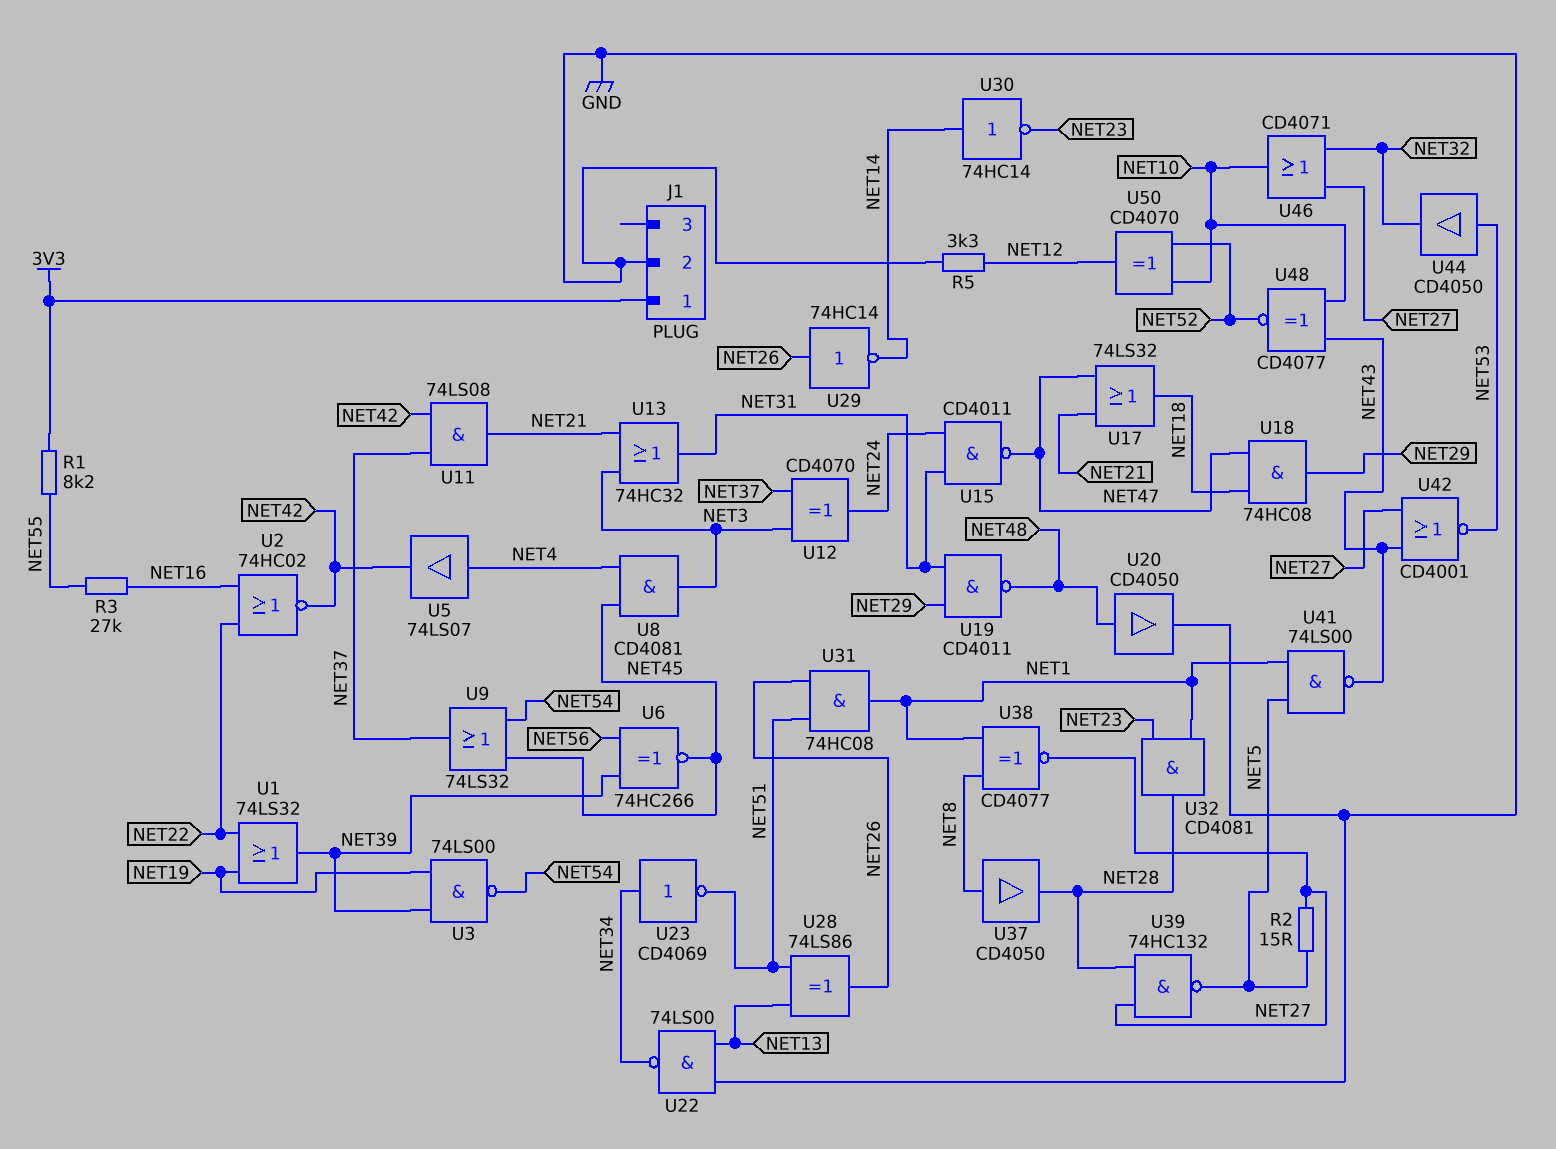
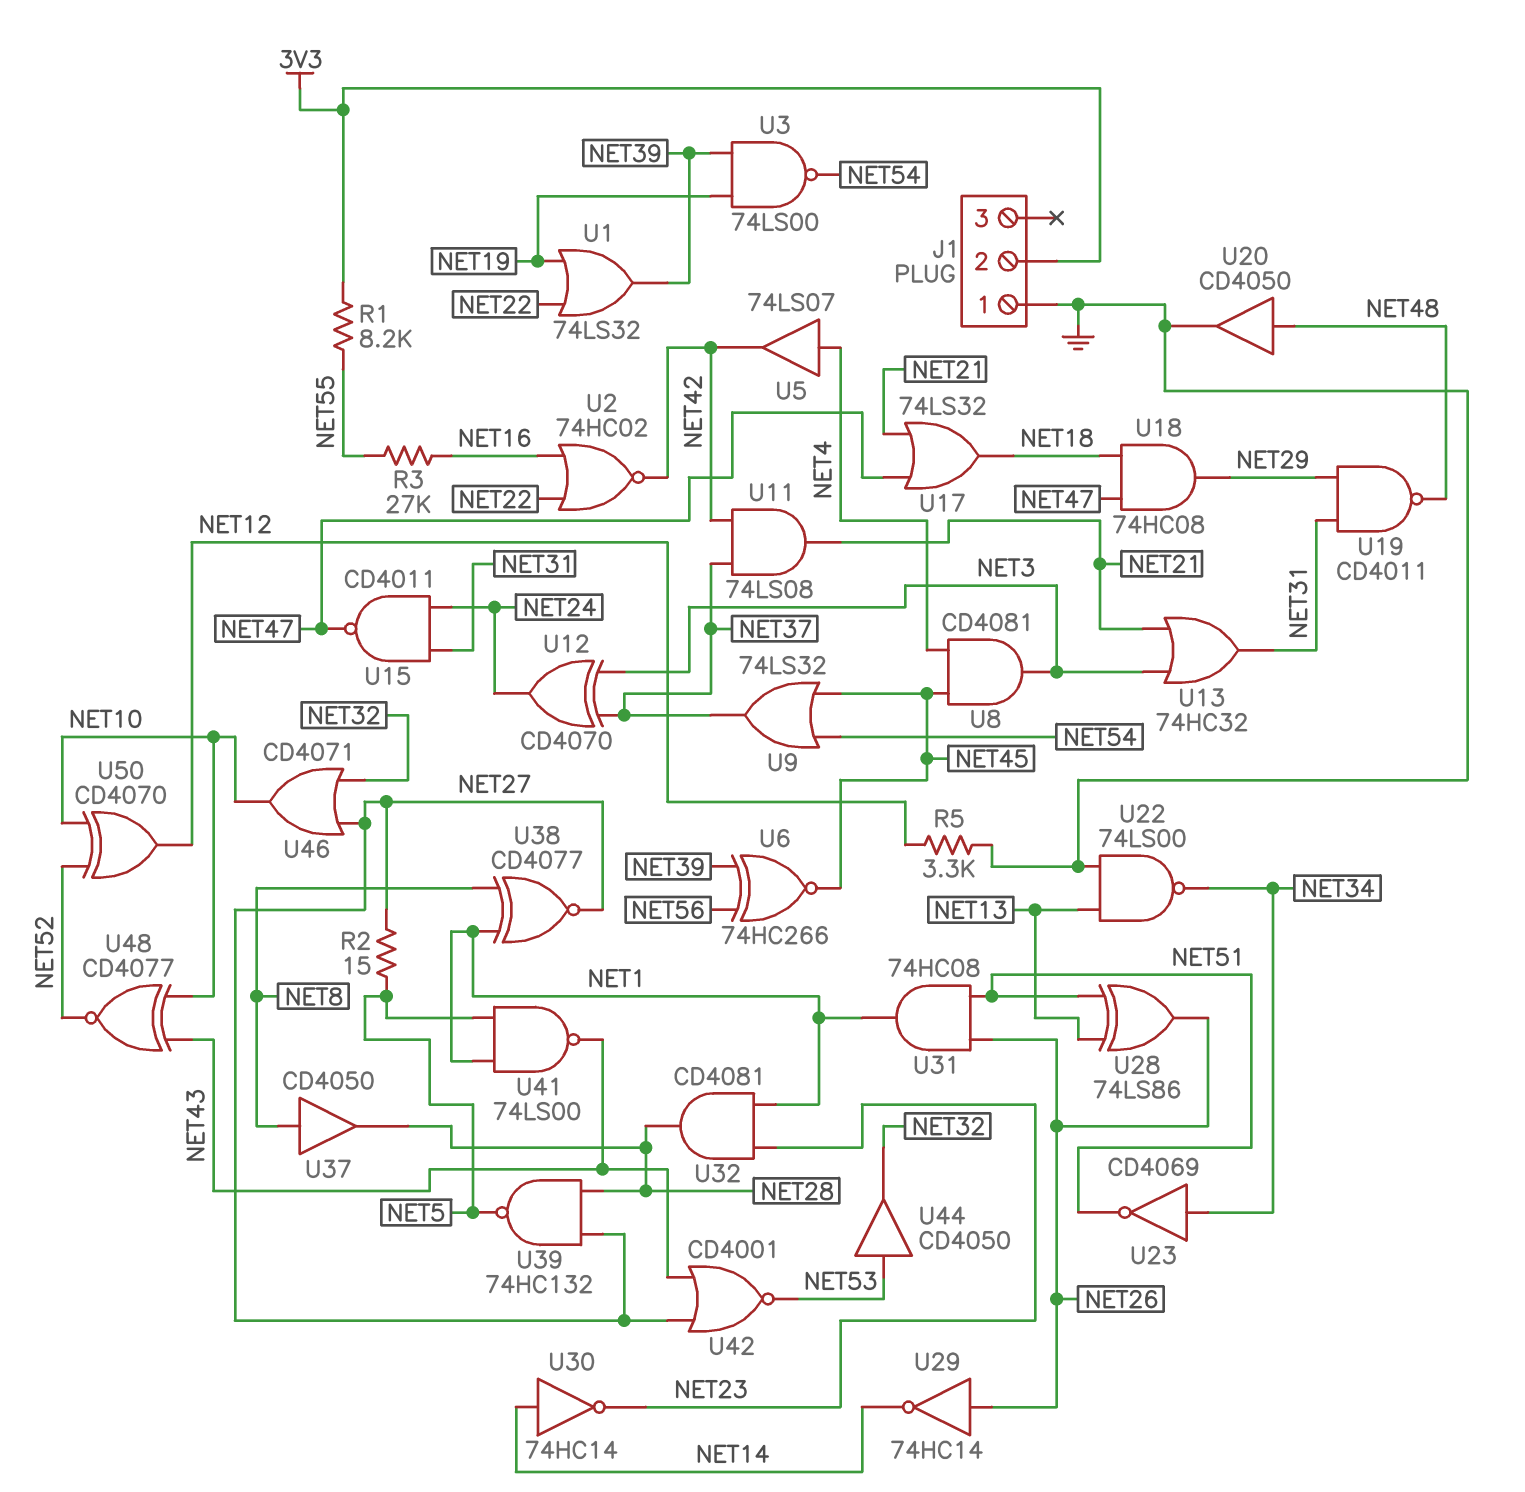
J1 pin 1: 3V3 -> GND
J1 pin 2: GND -> 3V3

